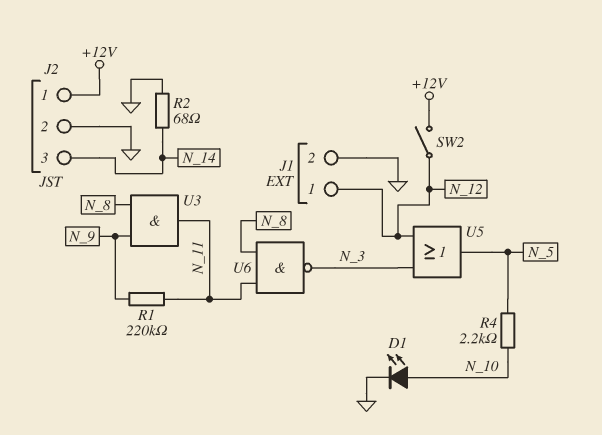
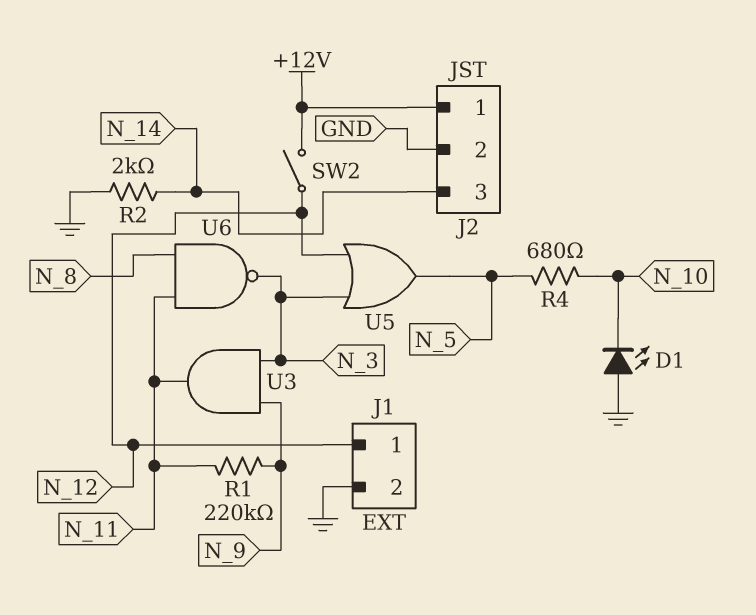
D1: LED (A N_10, K GND) -> LED (A GND, K N_10)
R2: 68 (GND, N_14) -> 2k (GND, N_14)
R4: 2.2k (N_5, N_10) -> 680 (N_5, N_10)
U3: AND (in N_8, in N_9, out N_11) -> AND (in N_3, in N_9, out N_11)

